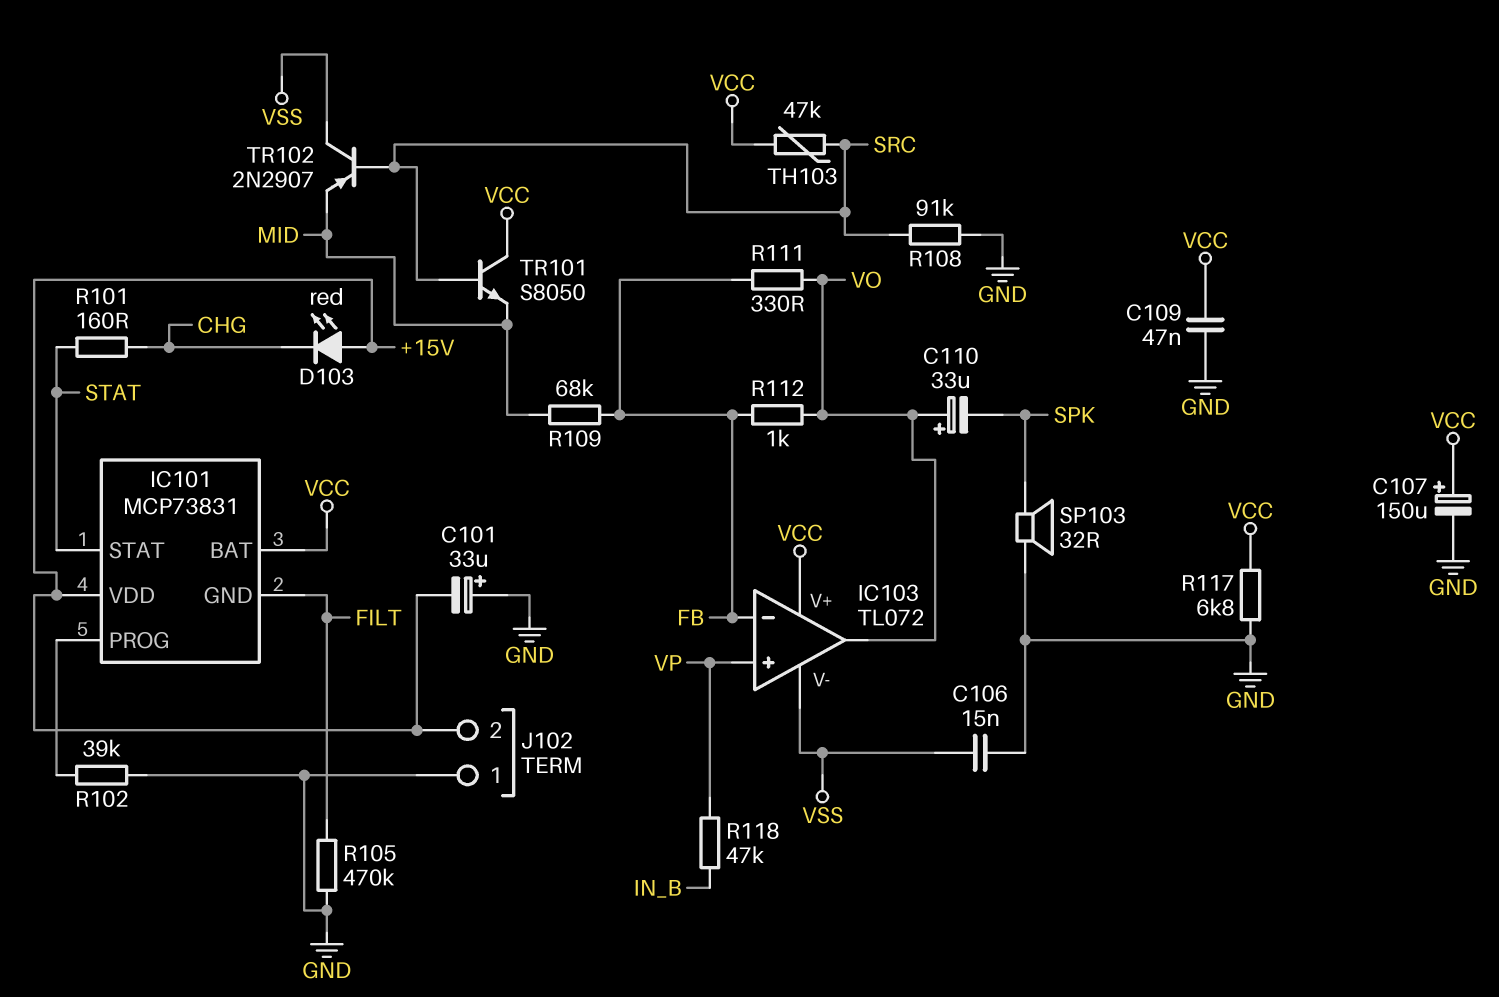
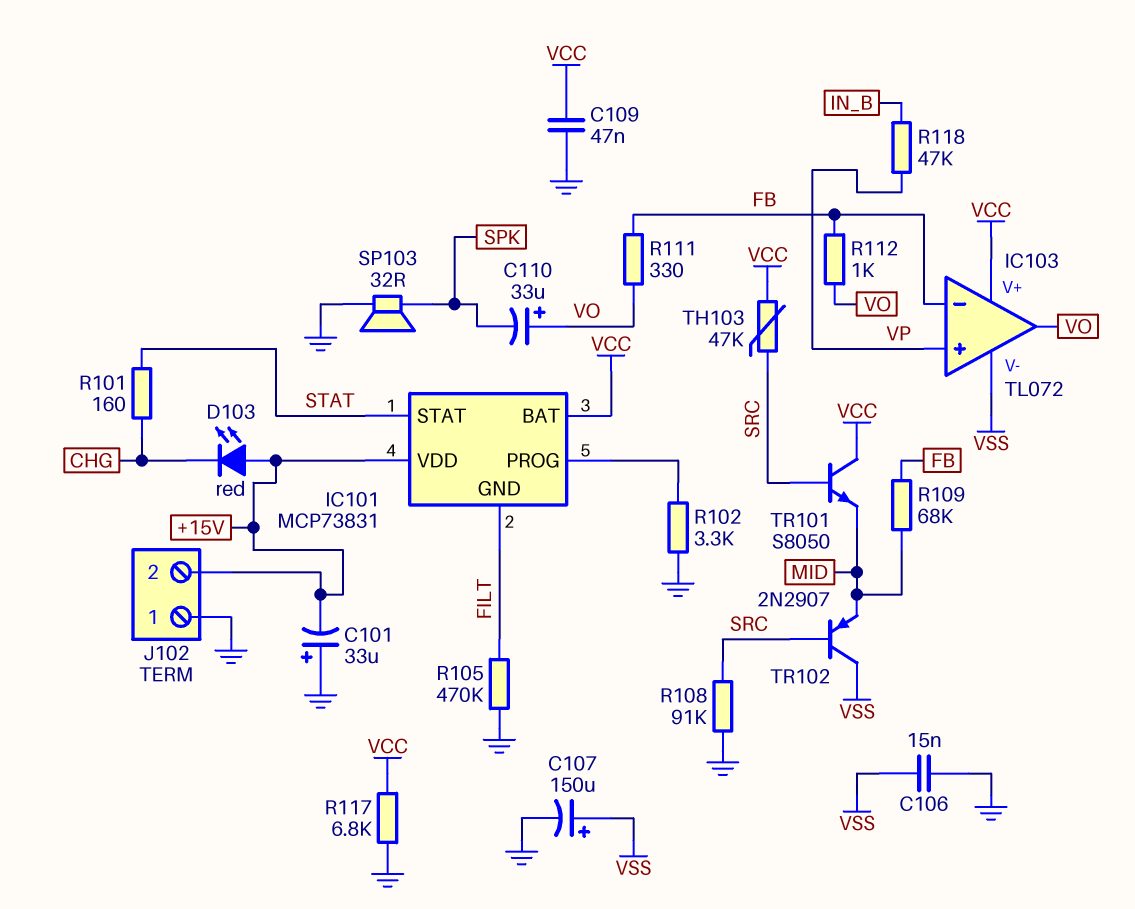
C107: 150uF (plus VCC, minus GND) -> 150uF (plus VSS, minus GND)
R102: 39k (GND, IC101/PROG) -> 3.3k (GND, IC101/PROG)

